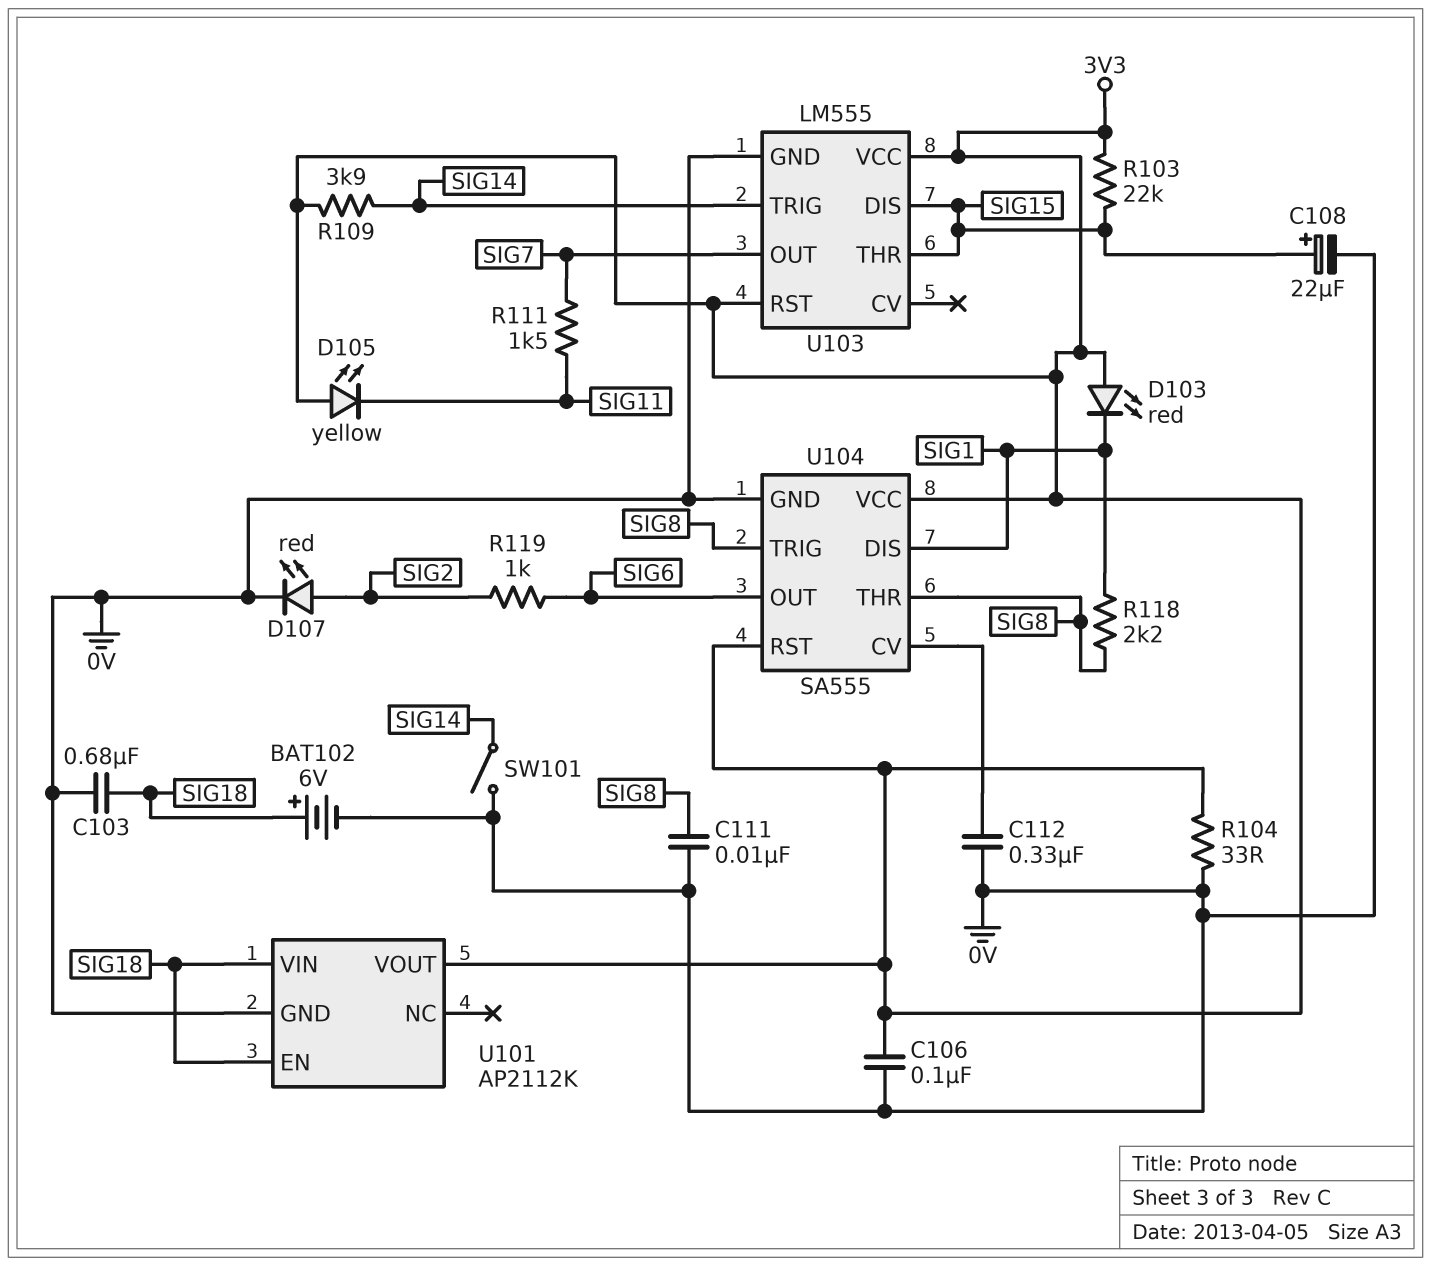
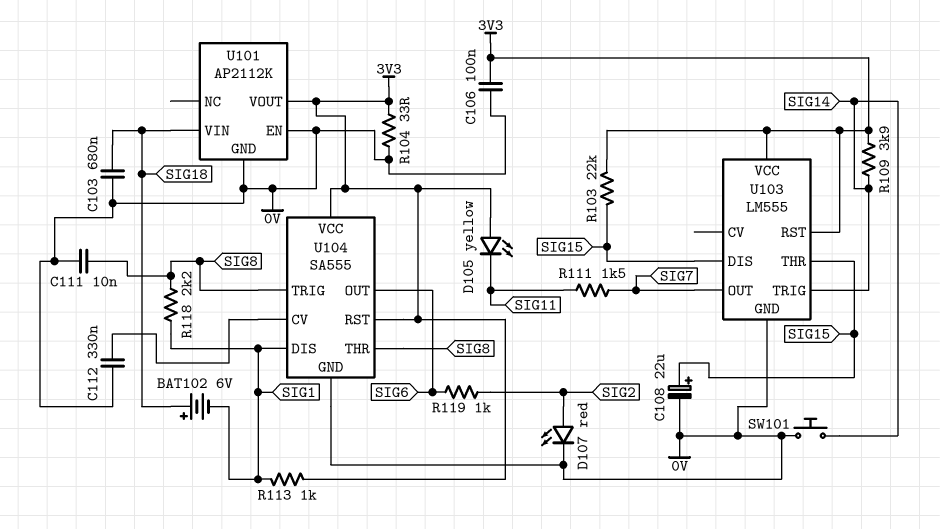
BAT102: 6V (plus SIG18, minus 0V) -> 6V (plus SIG18, minus SIG1)
D103: LED red (A 3V3, K SIG1) -> none
R113: none -> 1k (3V3, SIG1)
SW101: switch (0V, SIG14) -> button (0V, SIG14)
U101 pin EN: SIG18 -> 0V

